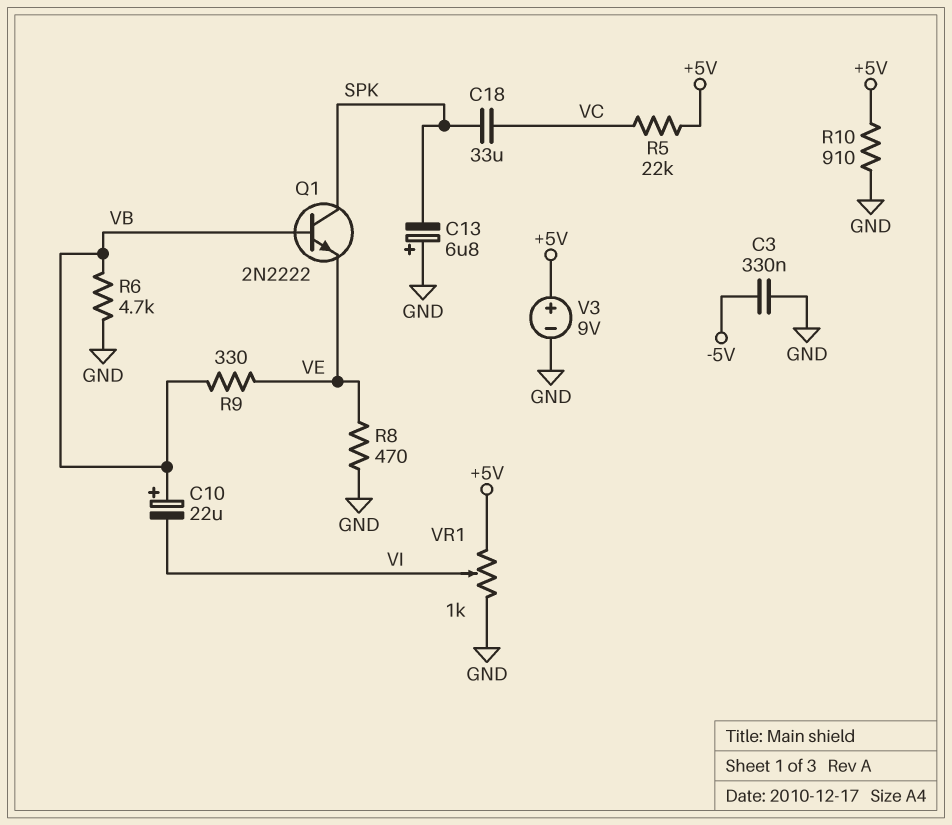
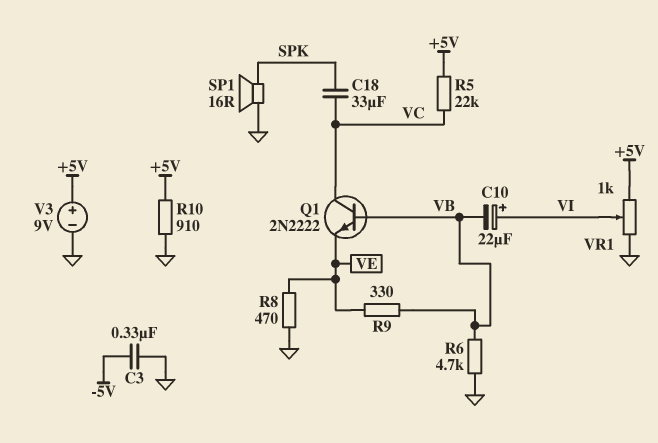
C10: 22uF (plus VB, minus VI) -> 22uF (plus VI, minus VB)
C13: 6.8uF (plus GND, minus SPK) -> none
Q1: NPN 2N2222 (B VB, C SPK, E VE) -> NPN 2N2222 (B VB, C VC, E VE)
SP1: none -> speaker 16R (GND, SPK)

